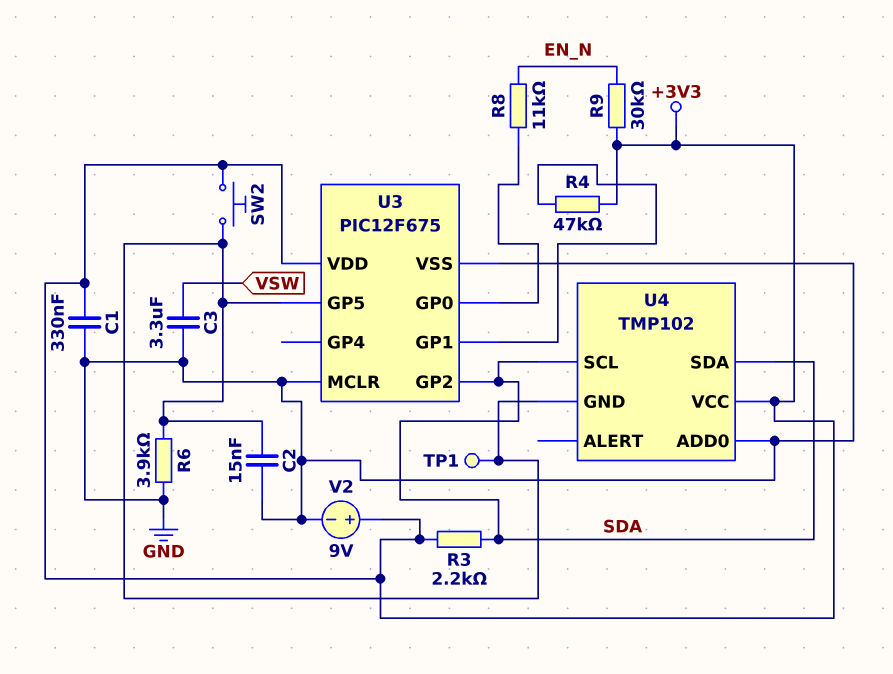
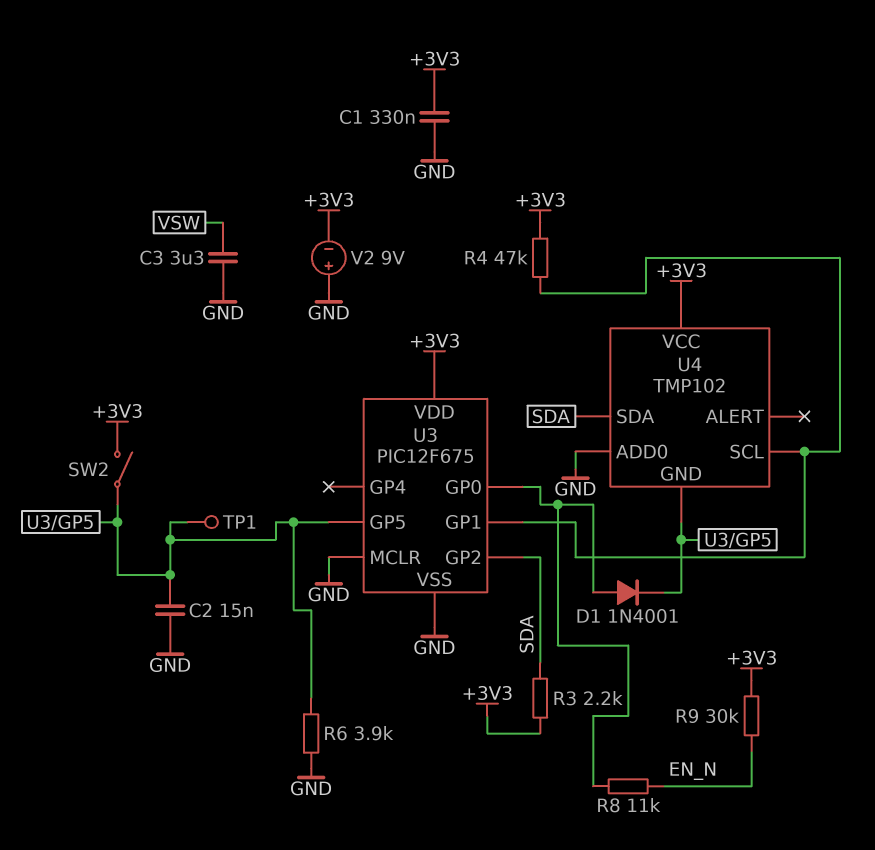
D1: none -> diode 1N4001 (A U3/GP0, K U3/GP5)
SW2: button (+3V3, U3/GP5) -> switch (+3V3, U3/GP5)
U4 pin SCL: SDA -> U3/GP1
V2: 9V (plus +3V3, minus GND) -> 9V (plus GND, minus +3V3)

